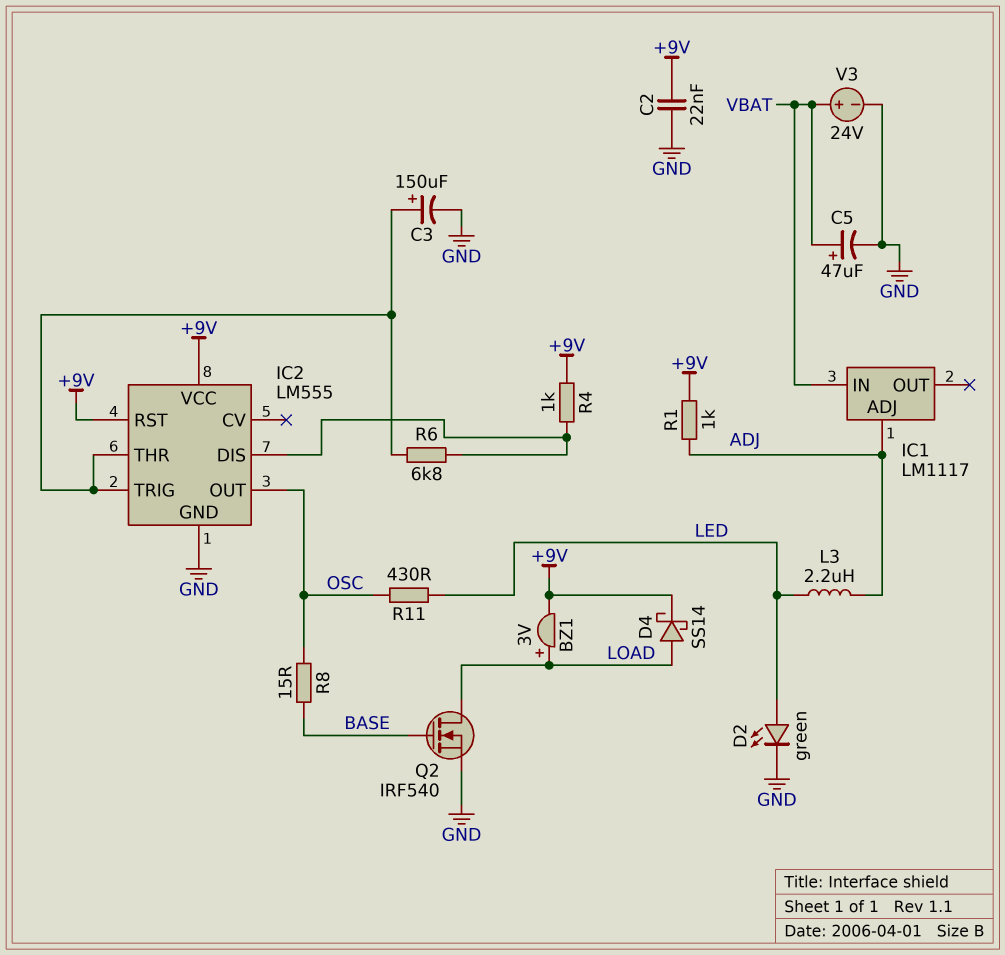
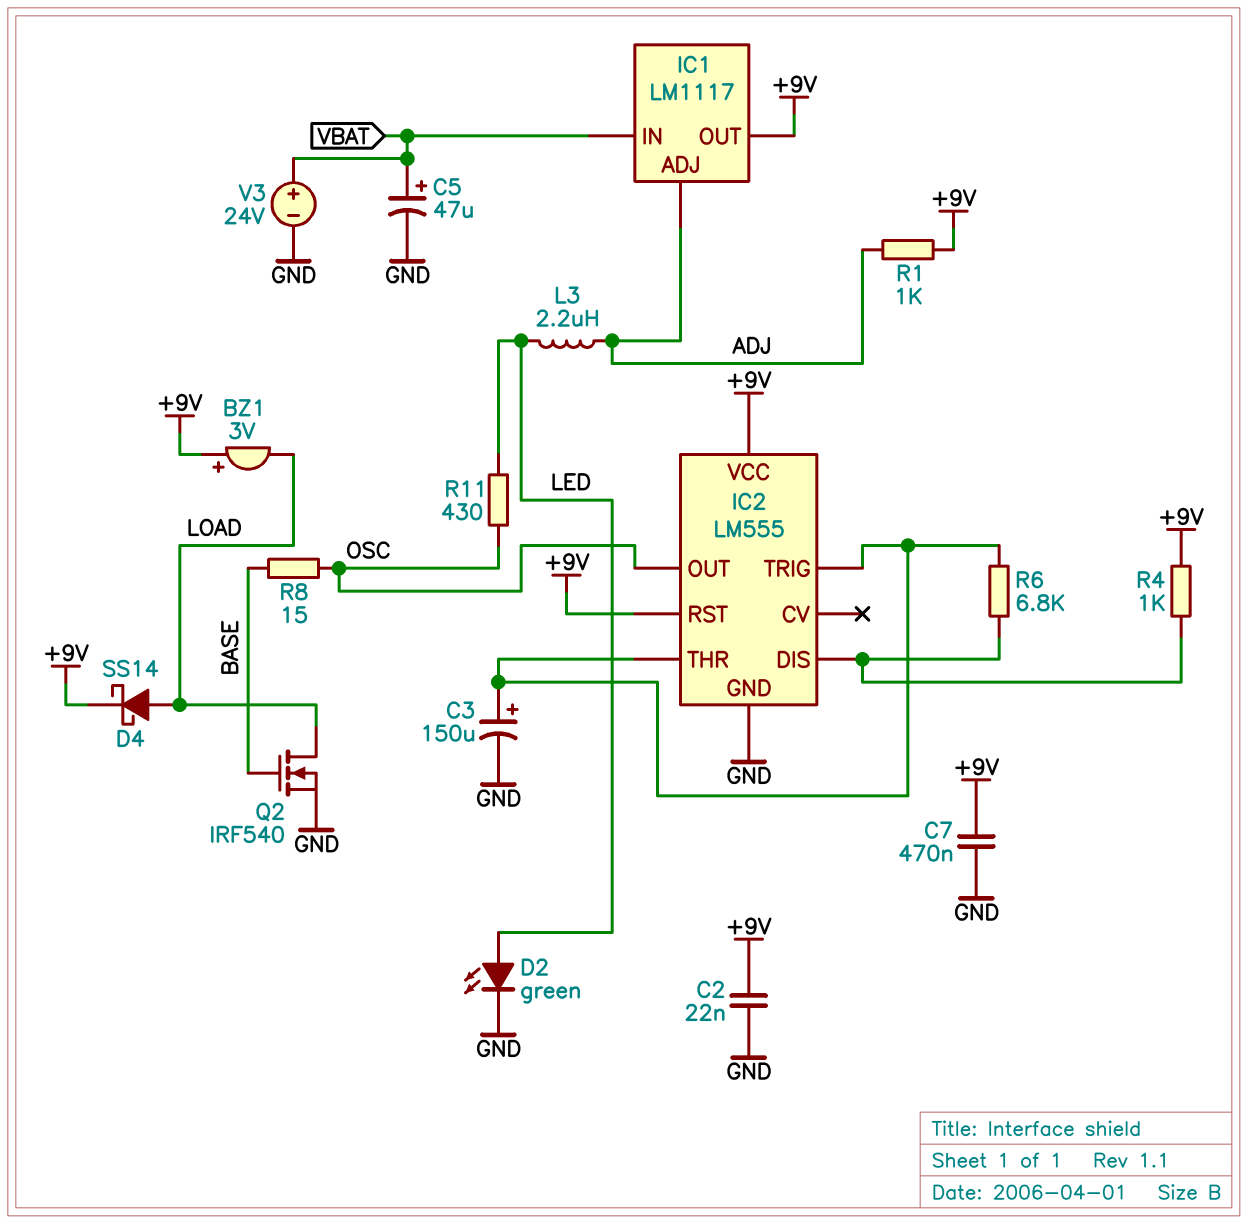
BZ1: buzzer 3V (plus LOAD, minus +9V) -> buzzer 3V (plus +9V, minus LOAD)
C7: none -> 470nF (+9V, GND)
IC1 pin OUT: none -> +9V

